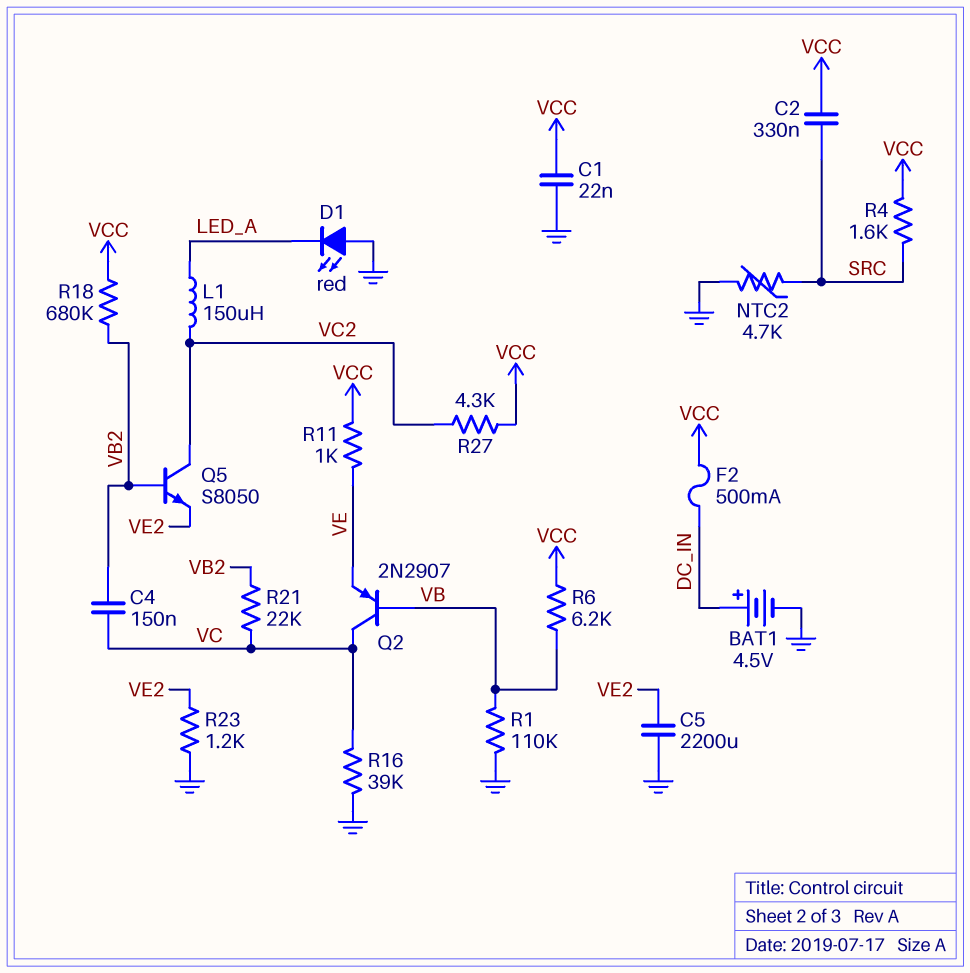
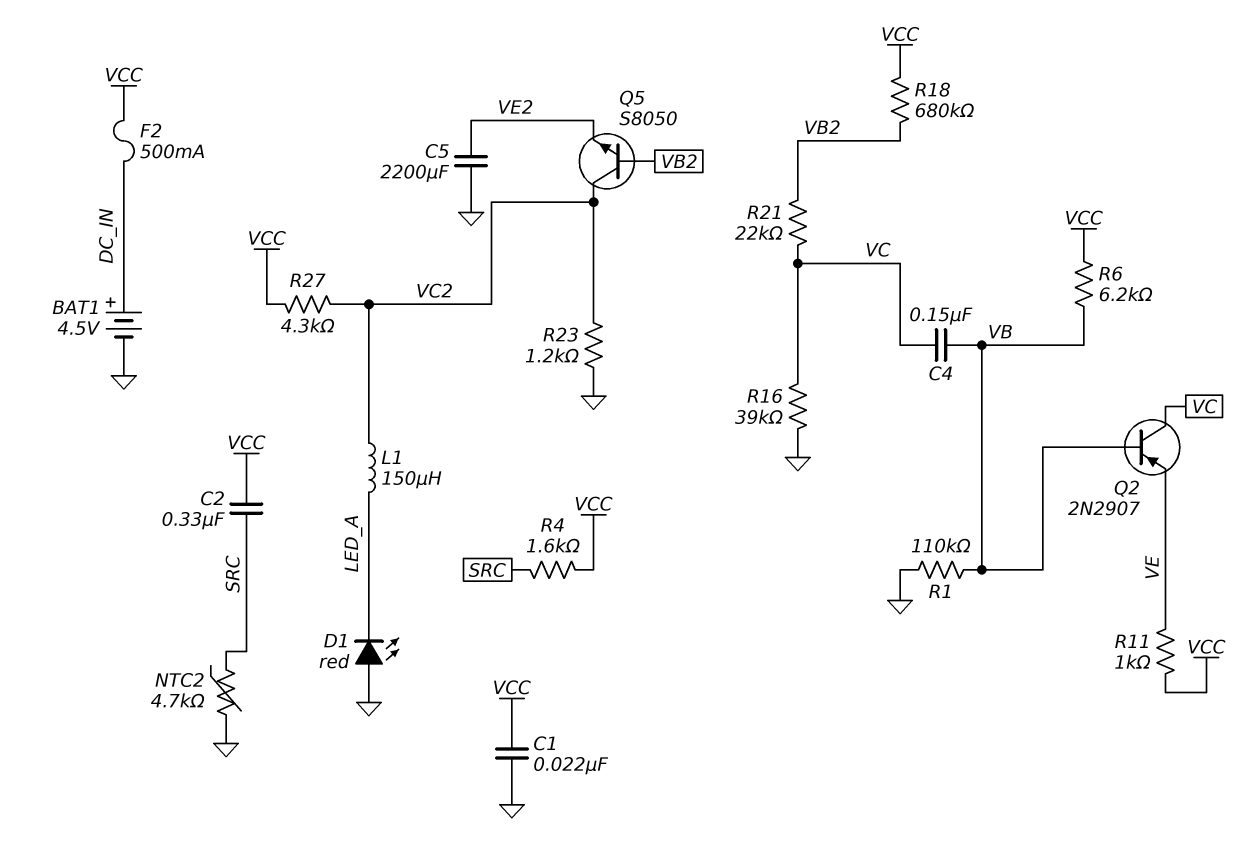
C4: 150nF (VB2, VC) -> 150nF (VB, VC)
R23: 1.2k (GND, VE2) -> 1.2k (GND, VC2)

